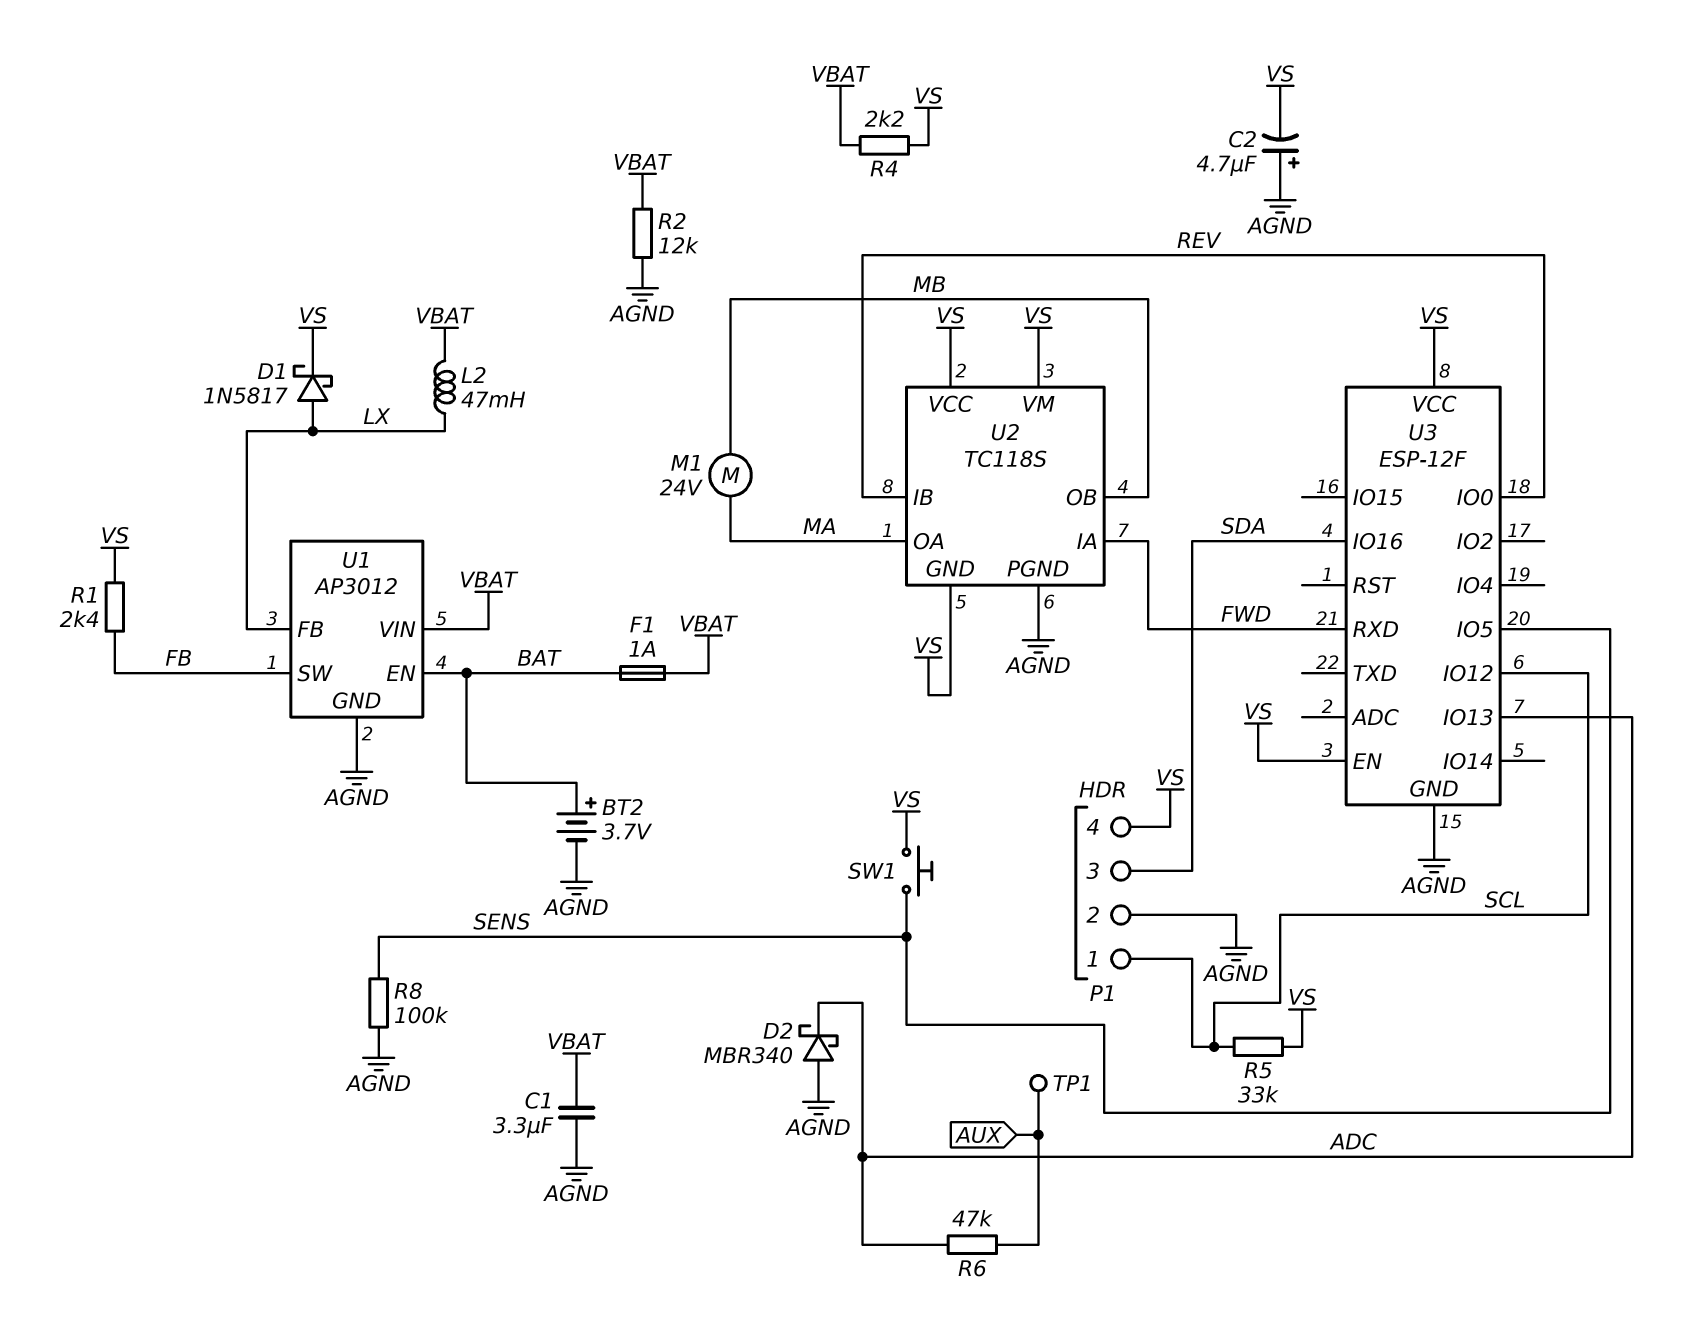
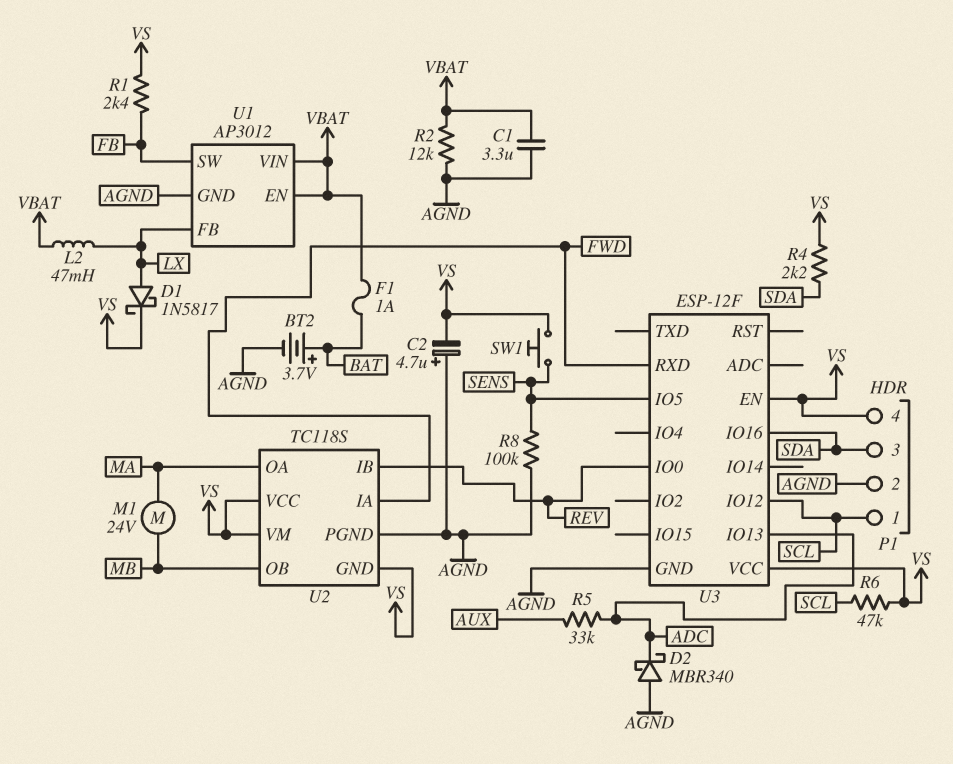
R4: 2.2k (VBAT, VS) -> 2.2k (SDA, VS)
R5: 33k (SCL, VS) -> 33k (ADC, AUX)
R6: 47k (ADC, AUX) -> 47k (SCL, VS)
TP1: test point (AUX) -> none
U1 pin EN: BAT -> VBAT

